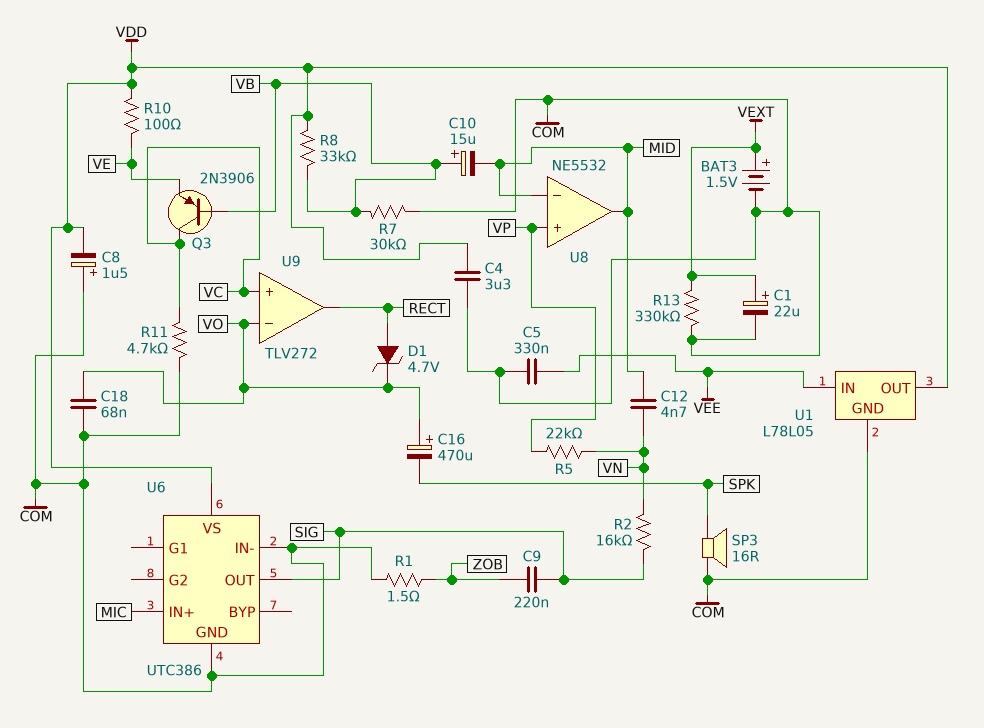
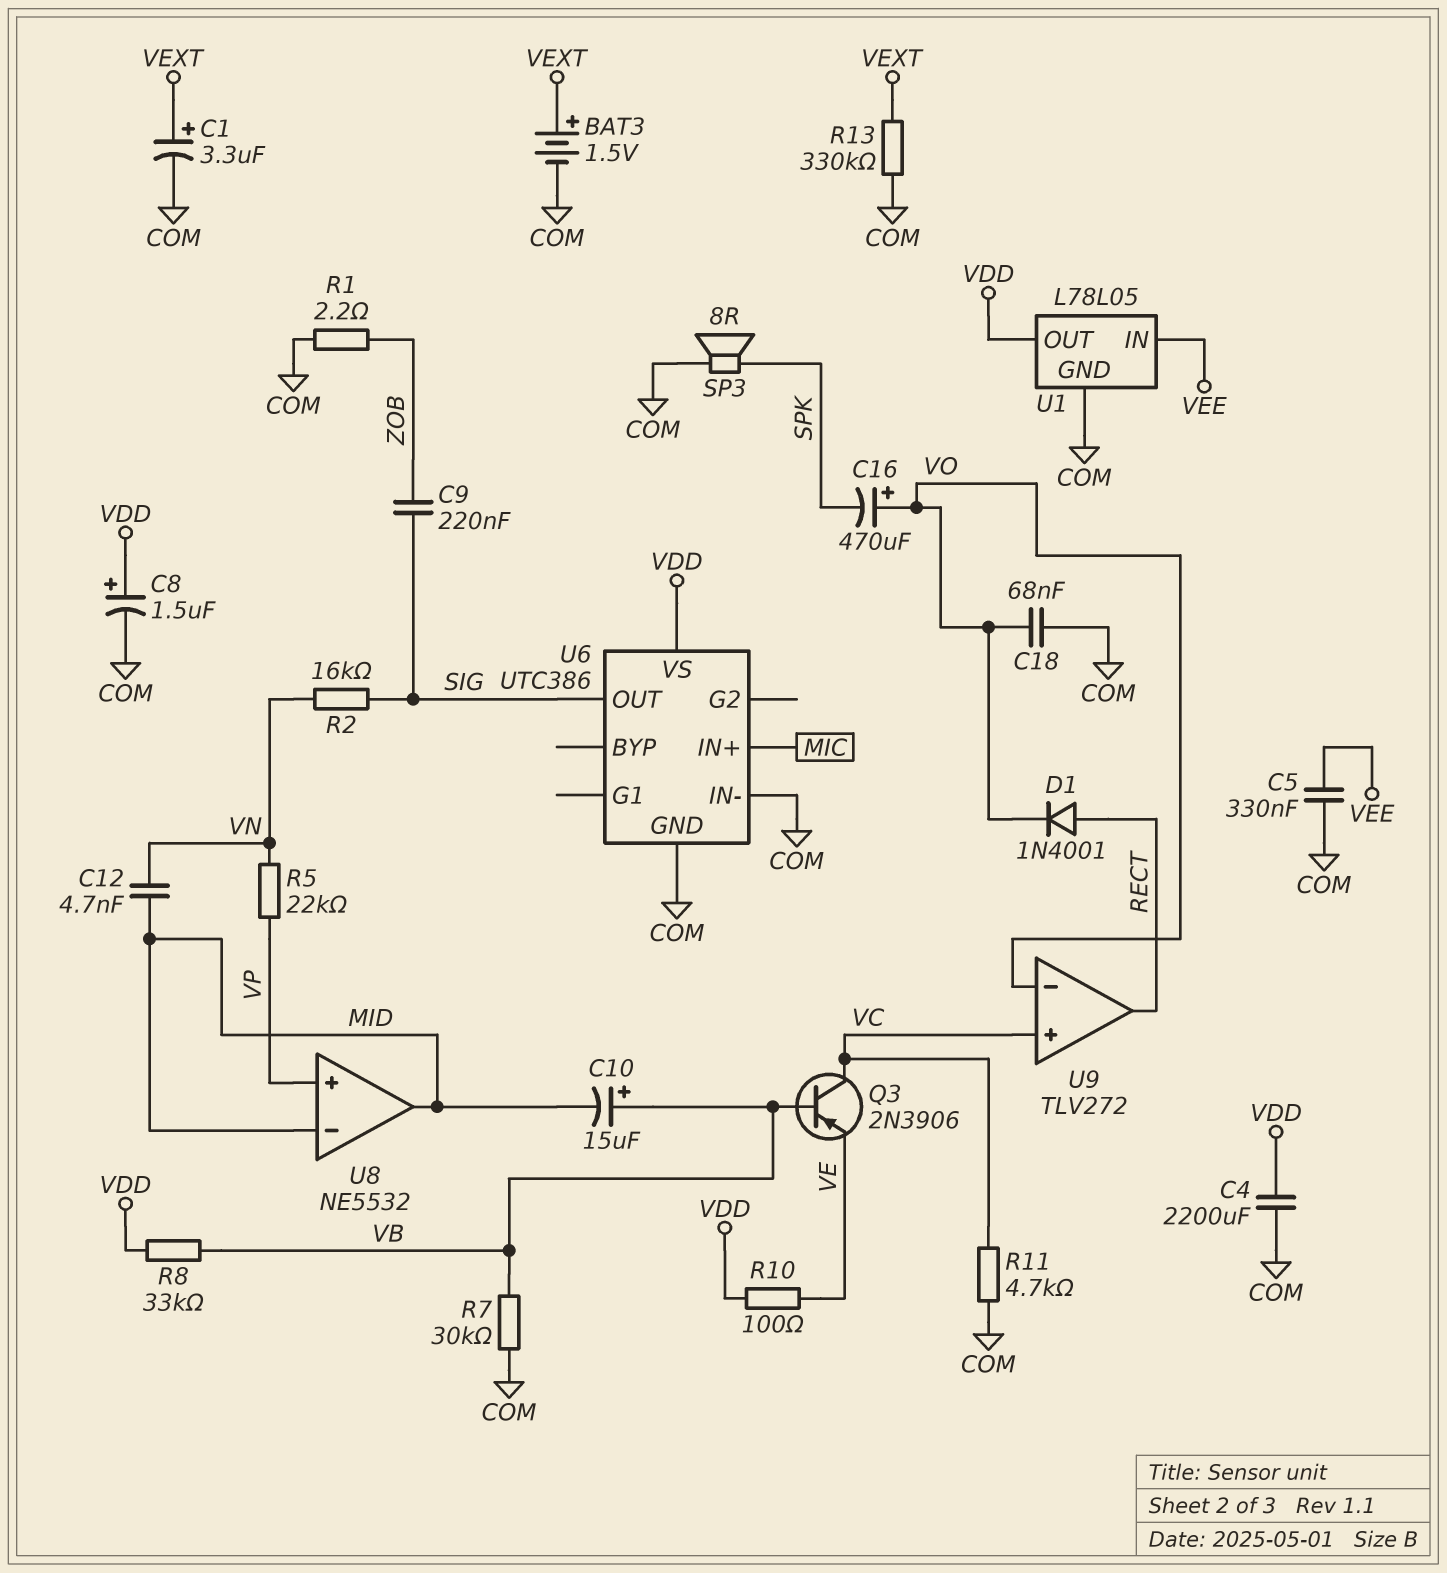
C1: 22uF (plus VEXT, minus COM) -> 3.3uF (plus VEXT, minus COM)
C4: 3.3uF (COM, VDD) -> 2200uF (COM, VDD)
C8: 1.5uF (plus COM, minus VDD) -> 1.5uF (plus VDD, minus COM)
D1: zener 4.7V (A RECT, K VO) -> diode 1N4001 (A RECT, K VO)
R1: 1.5 (COM, ZOB) -> 2.2 (COM, ZOB)
SP3: speaker 16R (COM, SPK) -> speaker 8R (COM, SPK)

